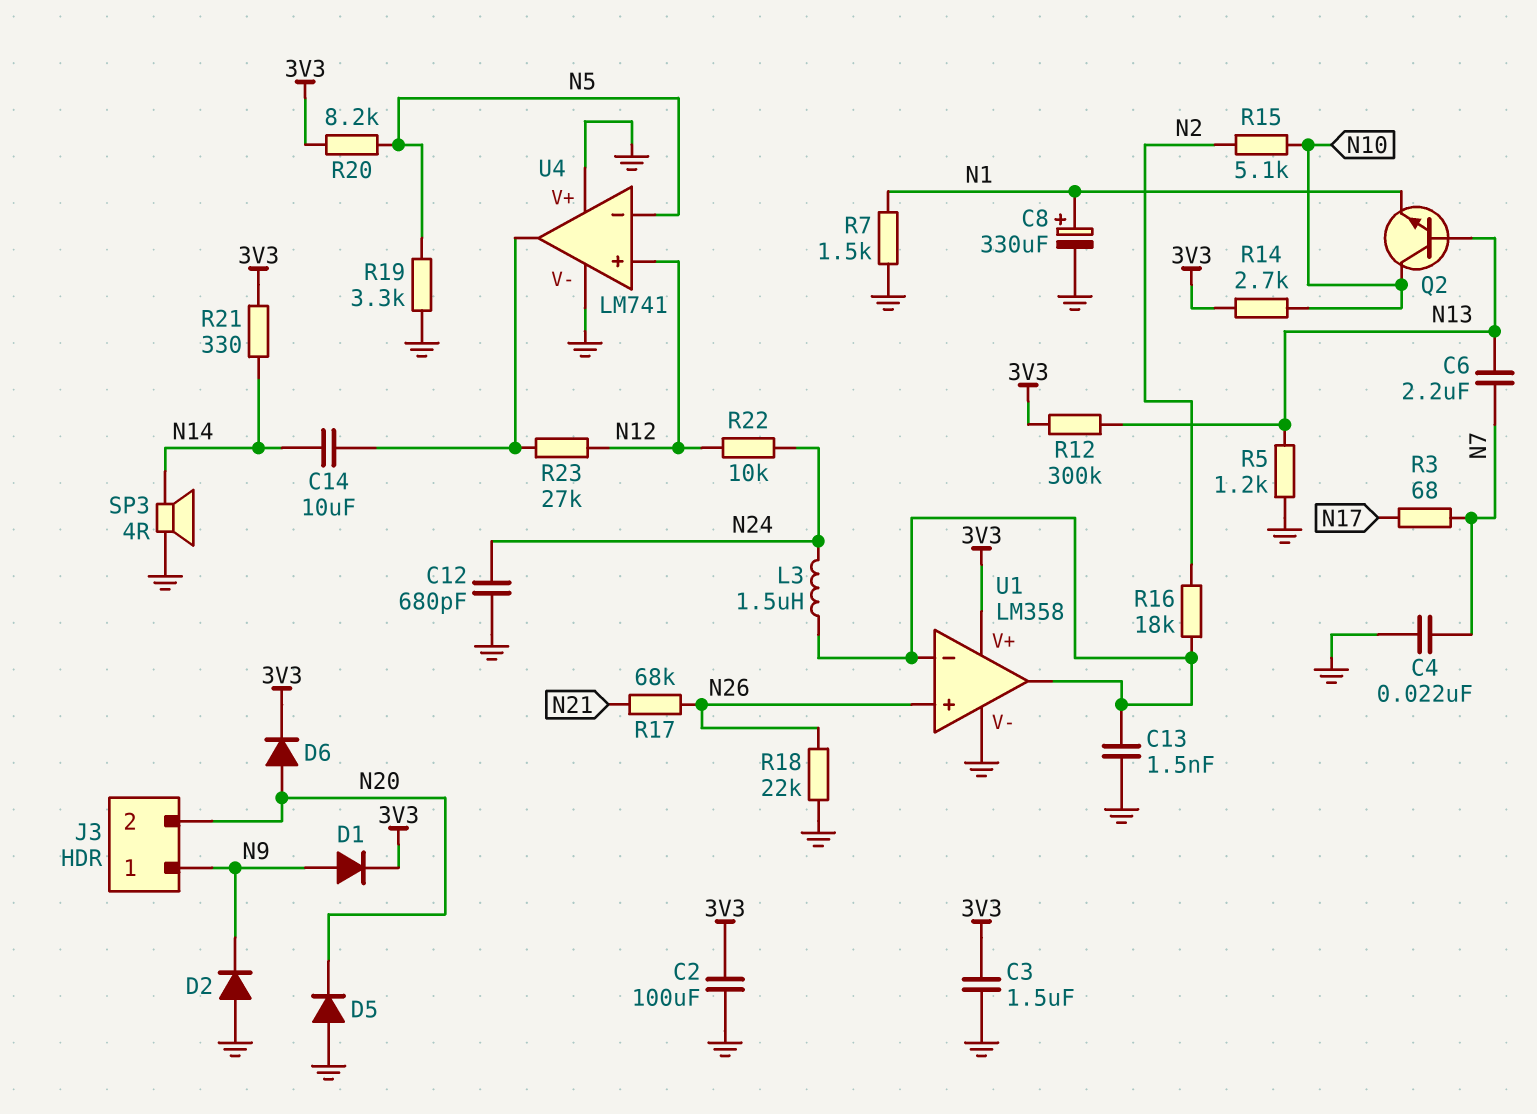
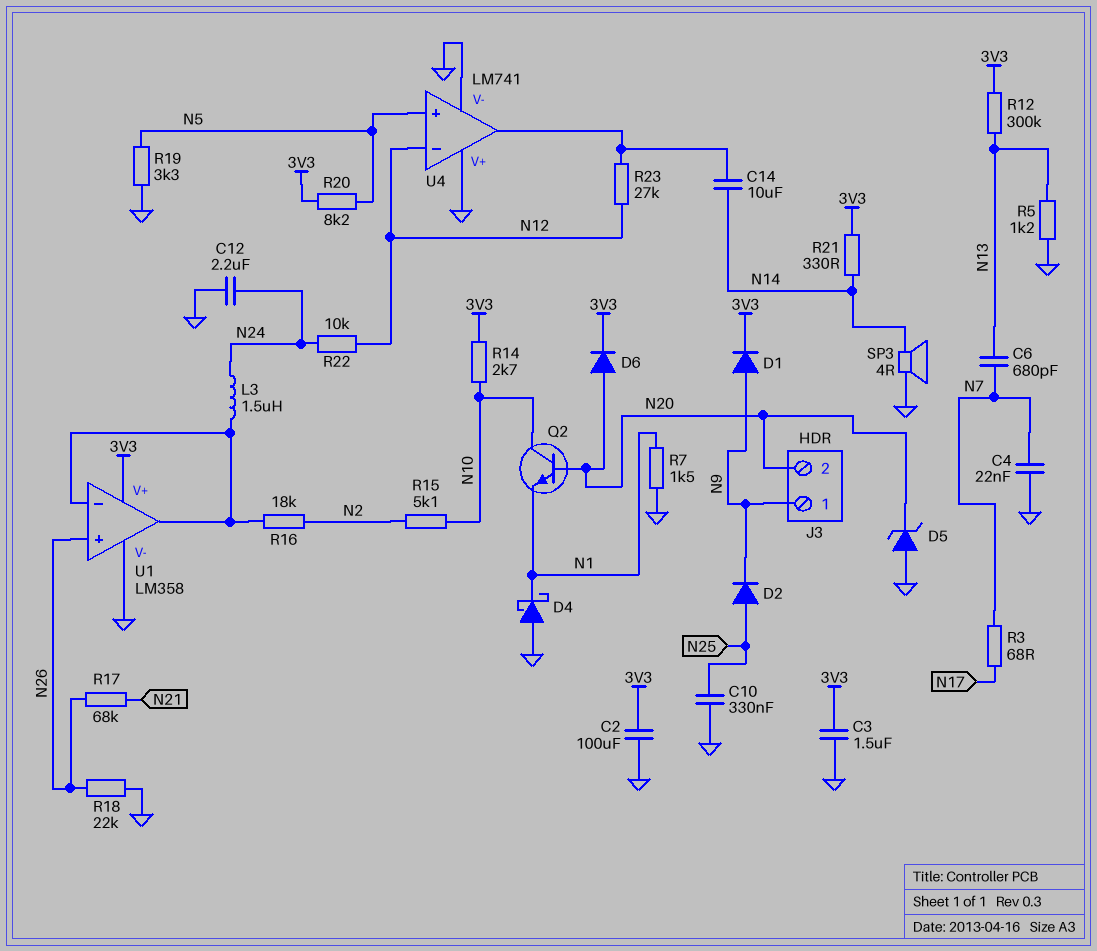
C6: 2.2uF (N7, N13) -> 680pF (N7, N13)
C8: 330uF (plus N1, minus GND) -> none
C10: none -> 330nF (GND, N25)
C12: 680pF (GND, N24) -> 2.2uF (GND, N24)
C13: 1.5nF (GND, U1/in-) -> none
D2: diode (A GND, K N9) -> diode (A N25, K N9)
D4: none -> schottky (A GND, K N1)
D5: diode (A GND, K N20) -> zener (A GND, K N20)
Q2: NPN (B N13, C N10, E N1) -> NPN (B N20, C N10, E N1)
U4 pin in+: N12 -> N5
U4 pin in-: N5 -> N12

